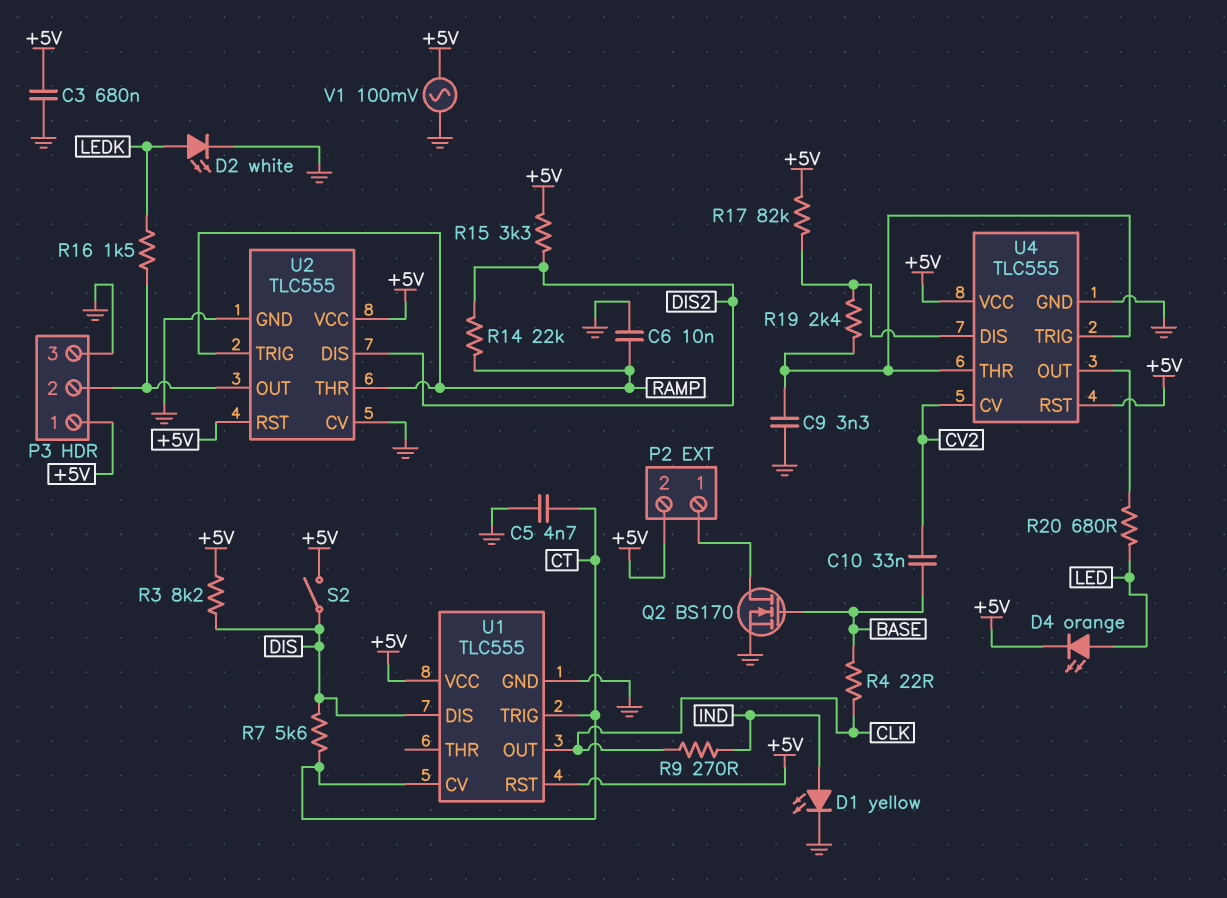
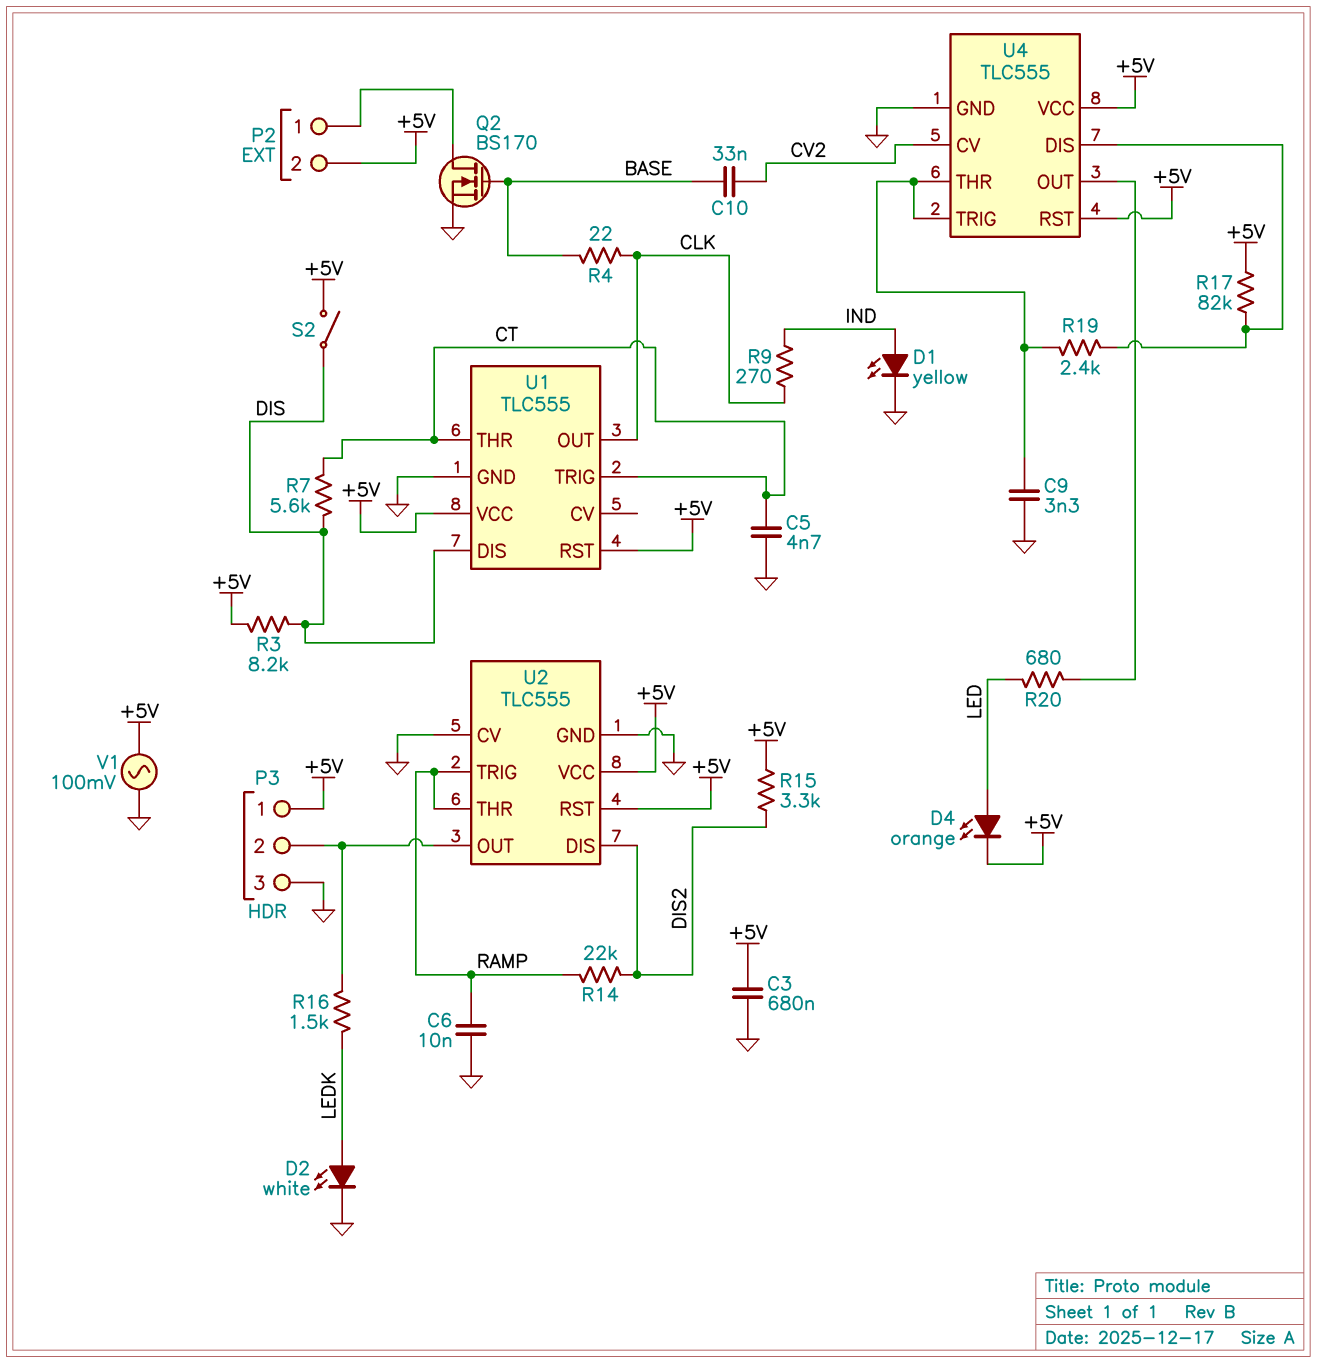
U1 pin CV: CT -> none
U1 pin THR: none -> CT

